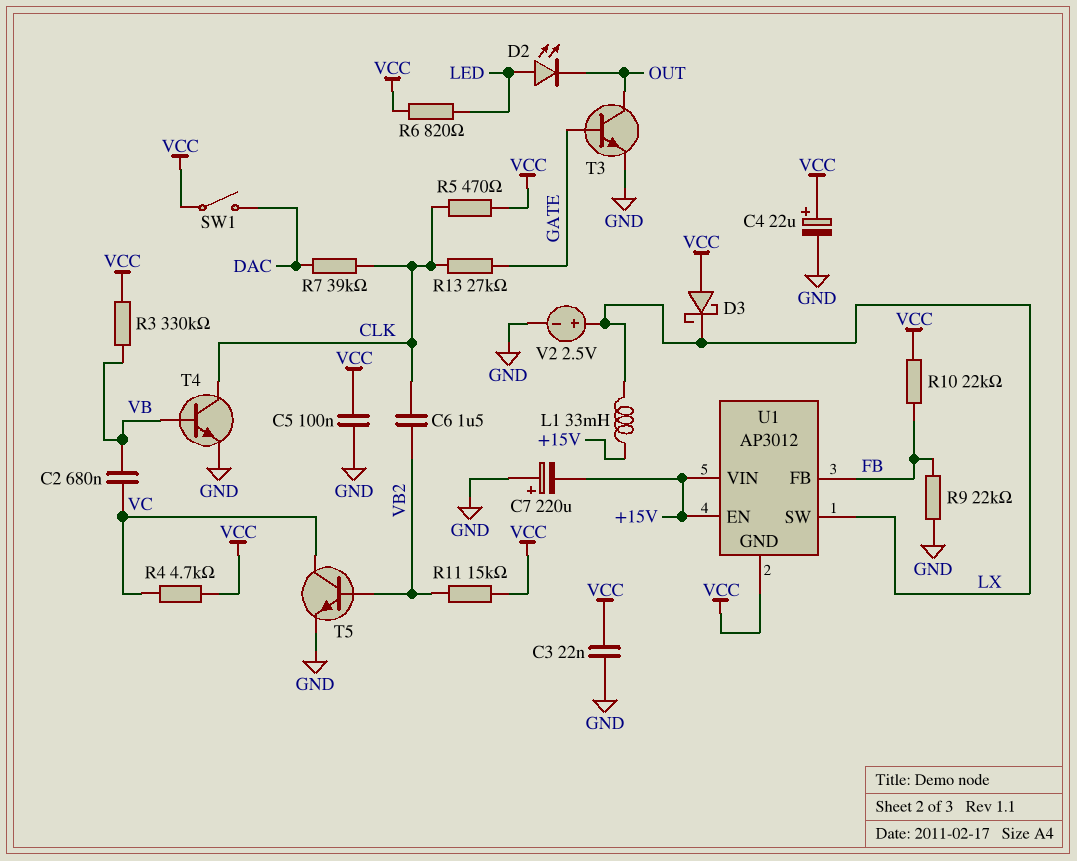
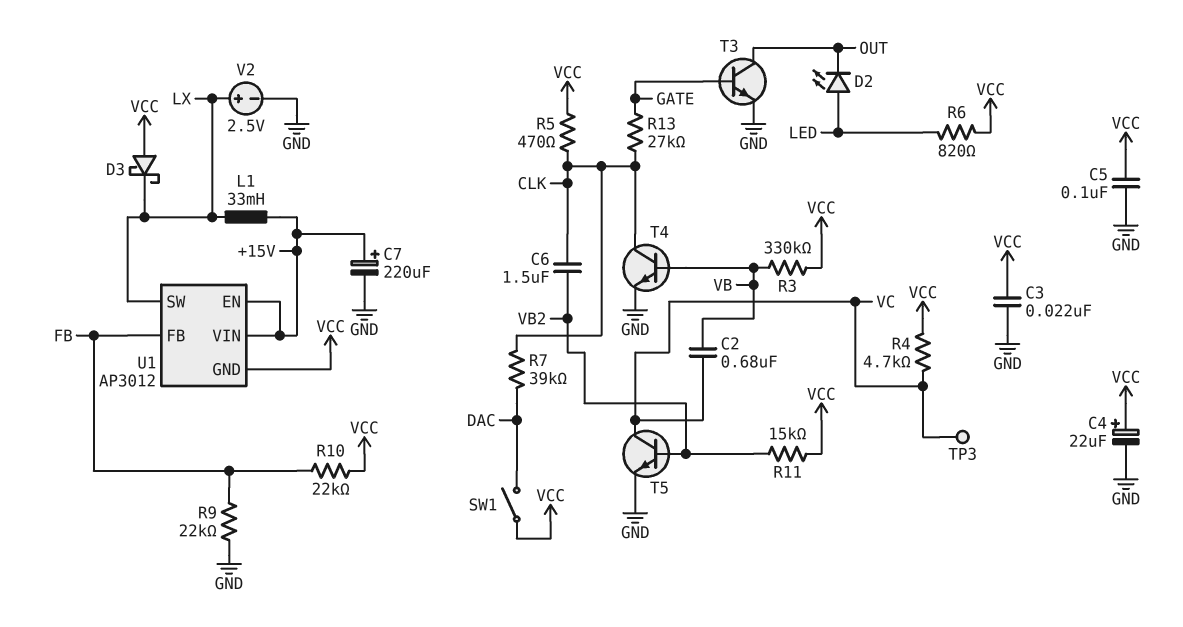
C7: 220uF (plus GND, minus +15V) -> 220uF (plus +15V, minus GND)
TP3: none -> test point (VC)

